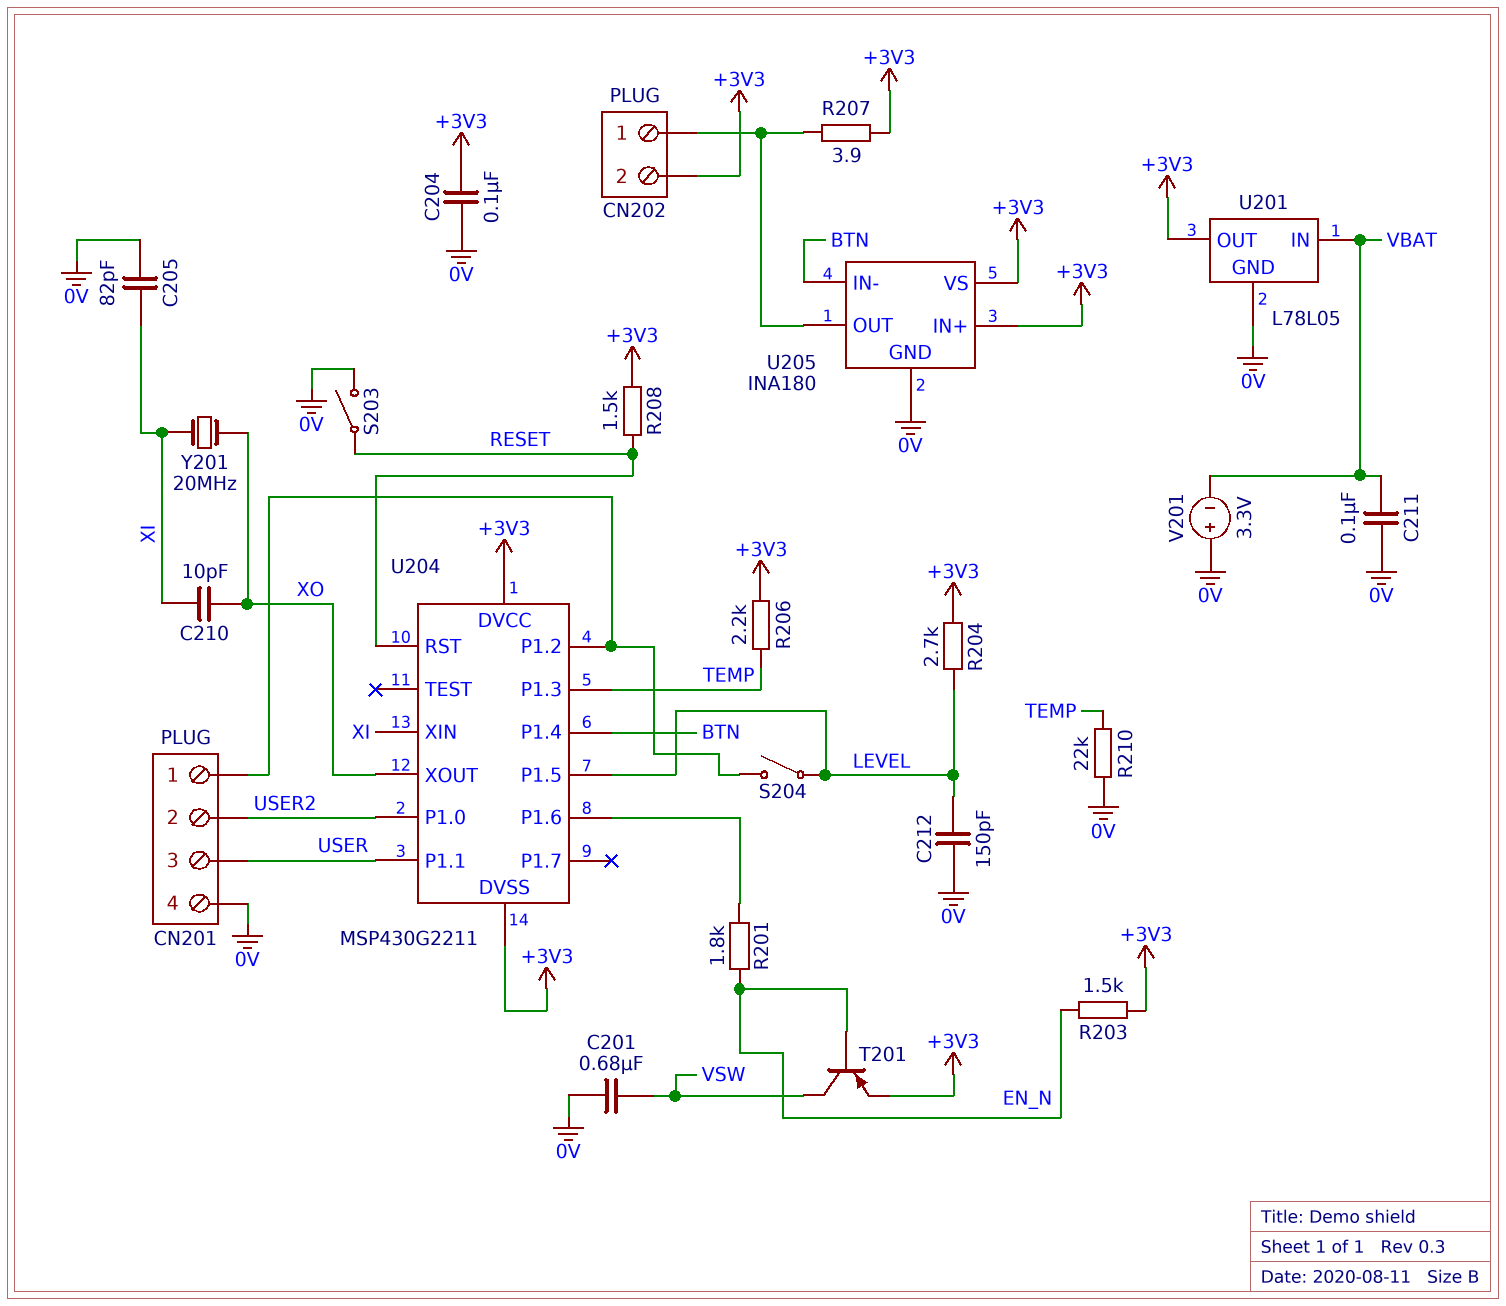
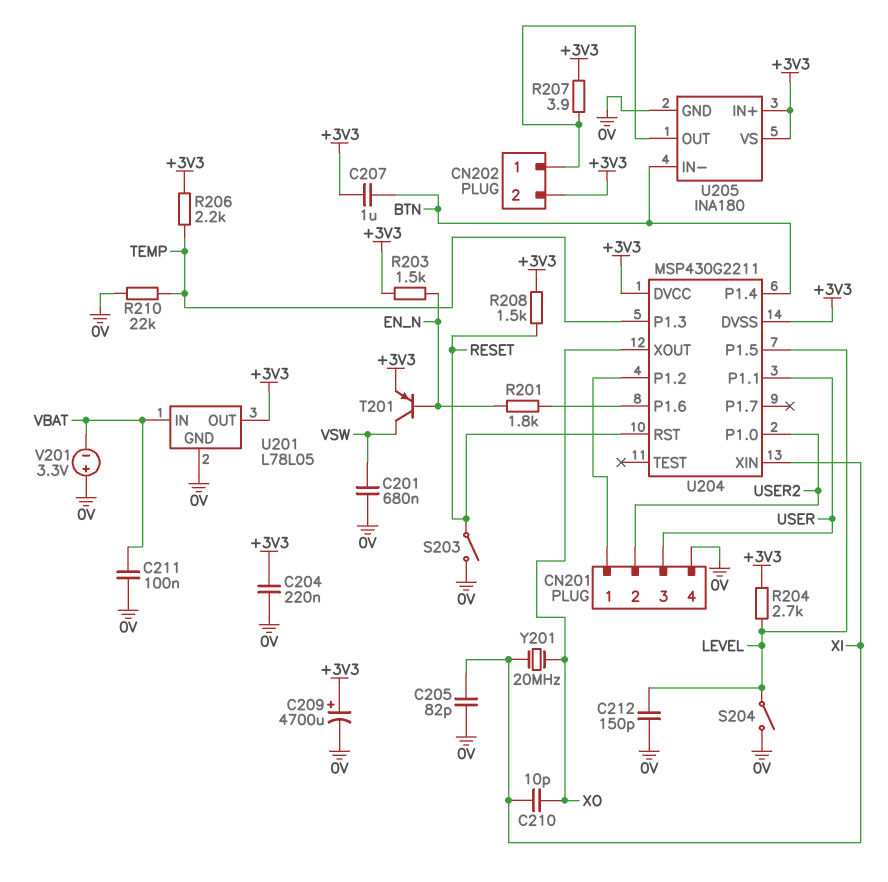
C204: 100nF (+3V3, 0V) -> 220nF (+3V3, 0V)
C207: none -> 1uF (+3V3, BTN)
C209: none -> 4700uF (plus +3V3, minus 0V)
S204: switch (CN201/1, LEVEL) -> switch (0V, LEVEL)

